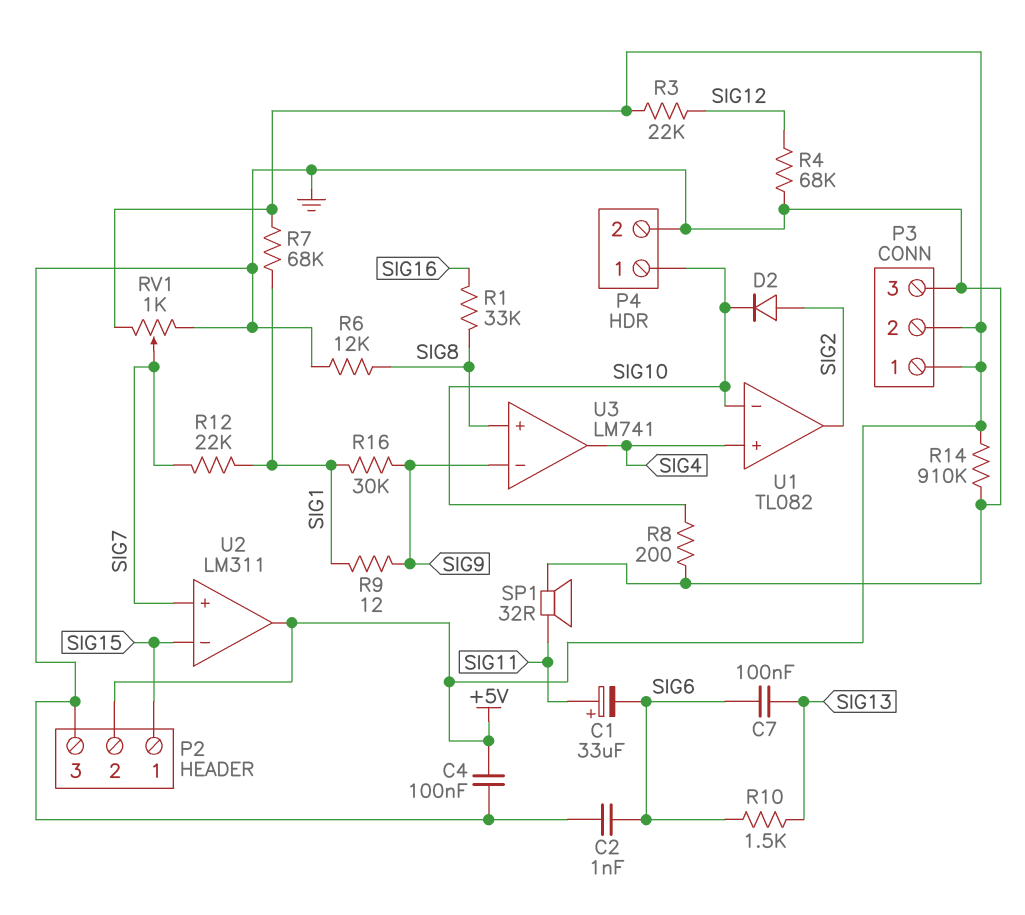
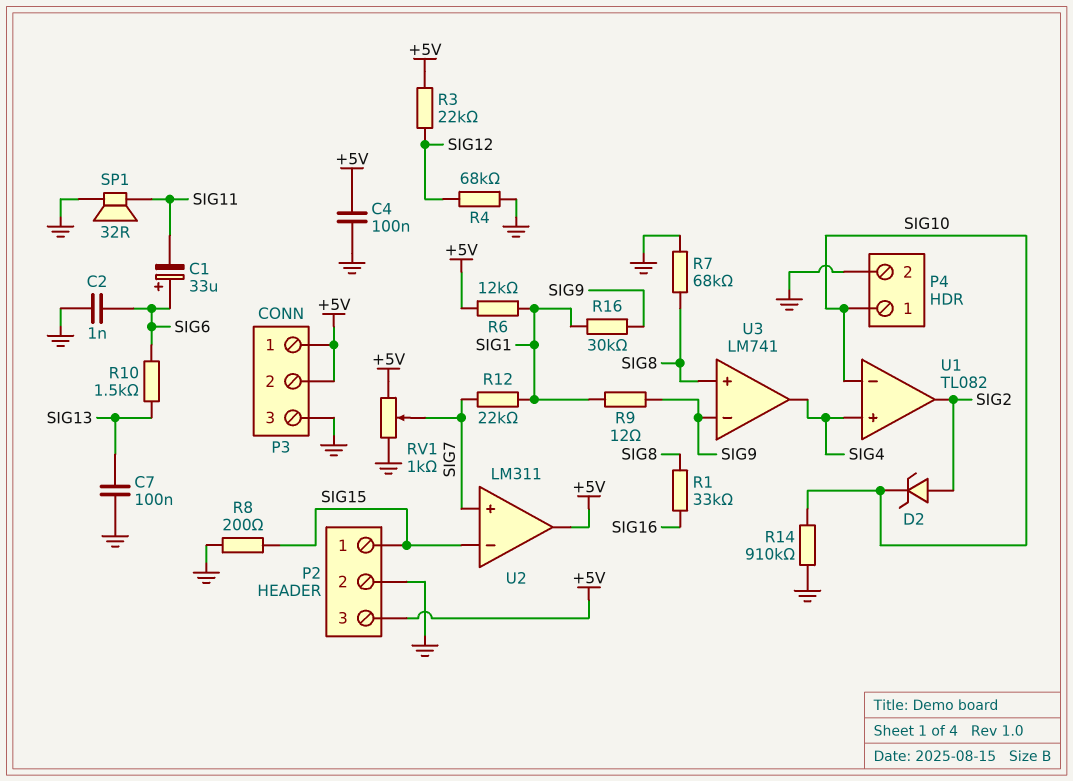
C1: 33uF (plus SIG11, minus SIG6) -> 33uF (plus SIG6, minus SIG11)
C7: 100nF (SIG6, SIG13) -> 100nF (GND, SIG13)
D2: diode (A SIG2, K SIG10) -> zener (A SIG2, K SIG10)
P2 pin 2: +5V -> GND
P2 pin 3: GND -> +5V
R6: 12k (GND, SIG8) -> 12k (+5V, SIG1)
R7: 68k (+5V, SIG1) -> 68k (GND, SIG8)
R8: 200 (GND, SIG10) -> 200 (GND, SIG15)
R14: 910k (+5V, GND) -> 910k (GND, SIG10)

